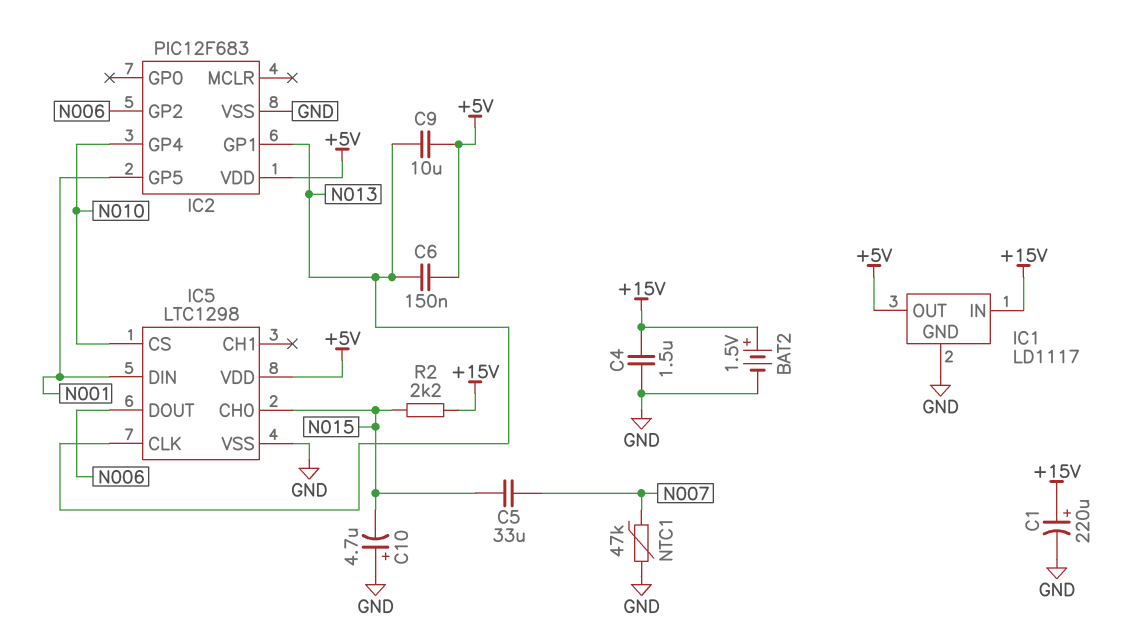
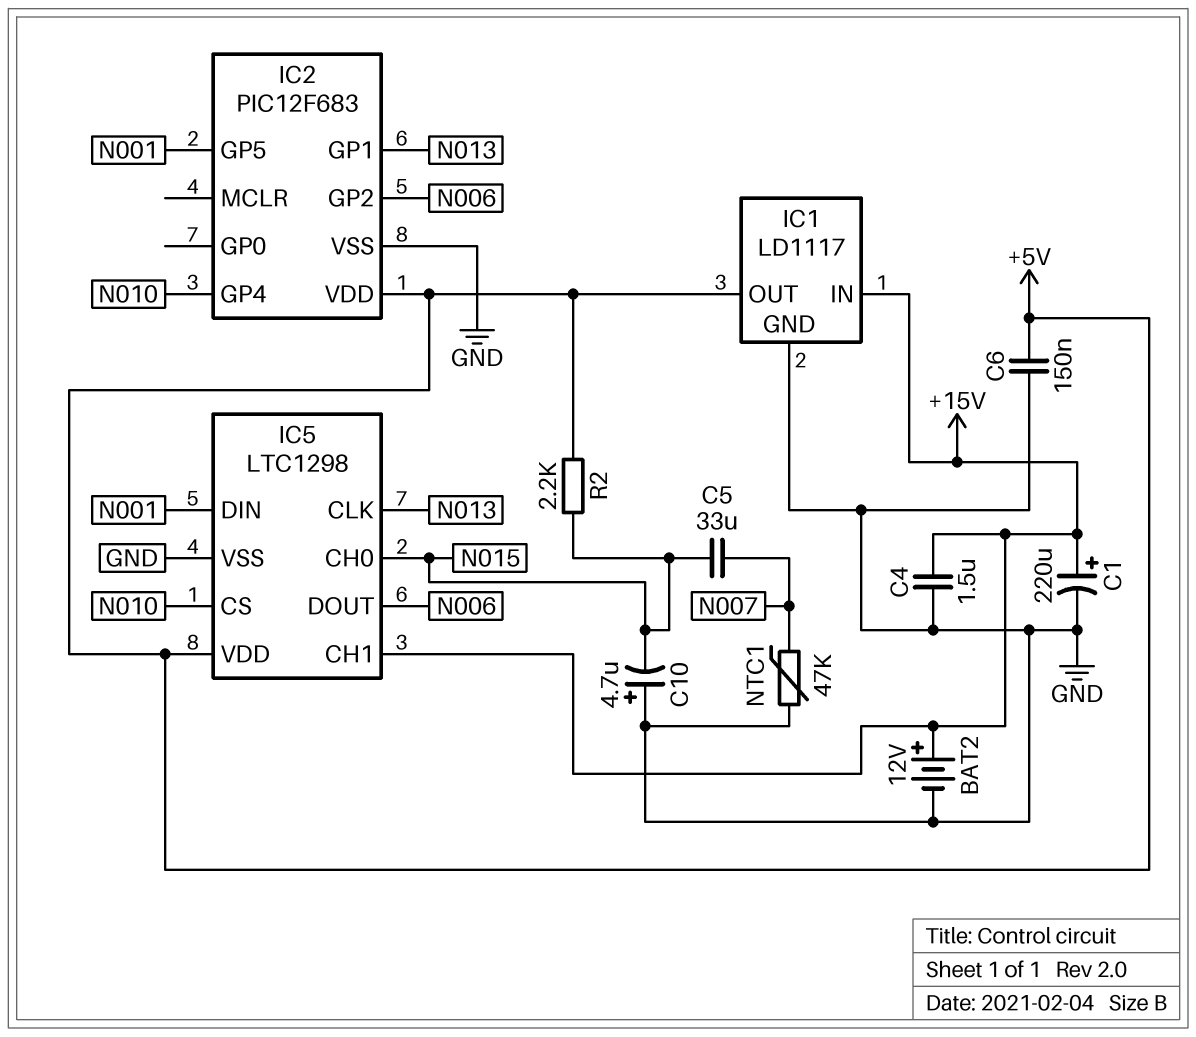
BAT2: 1.5V (plus +15V, minus GND) -> 12V (plus +15V, minus GND)
C6: 150nF (+5V, N013) -> 150nF (+5V, GND)
C9: 10uF (+5V, N013) -> none
IC5 pin CH1: none -> +15V
R2: 2.2k (+15V, N015) -> 2.2k (+5V, N015)

